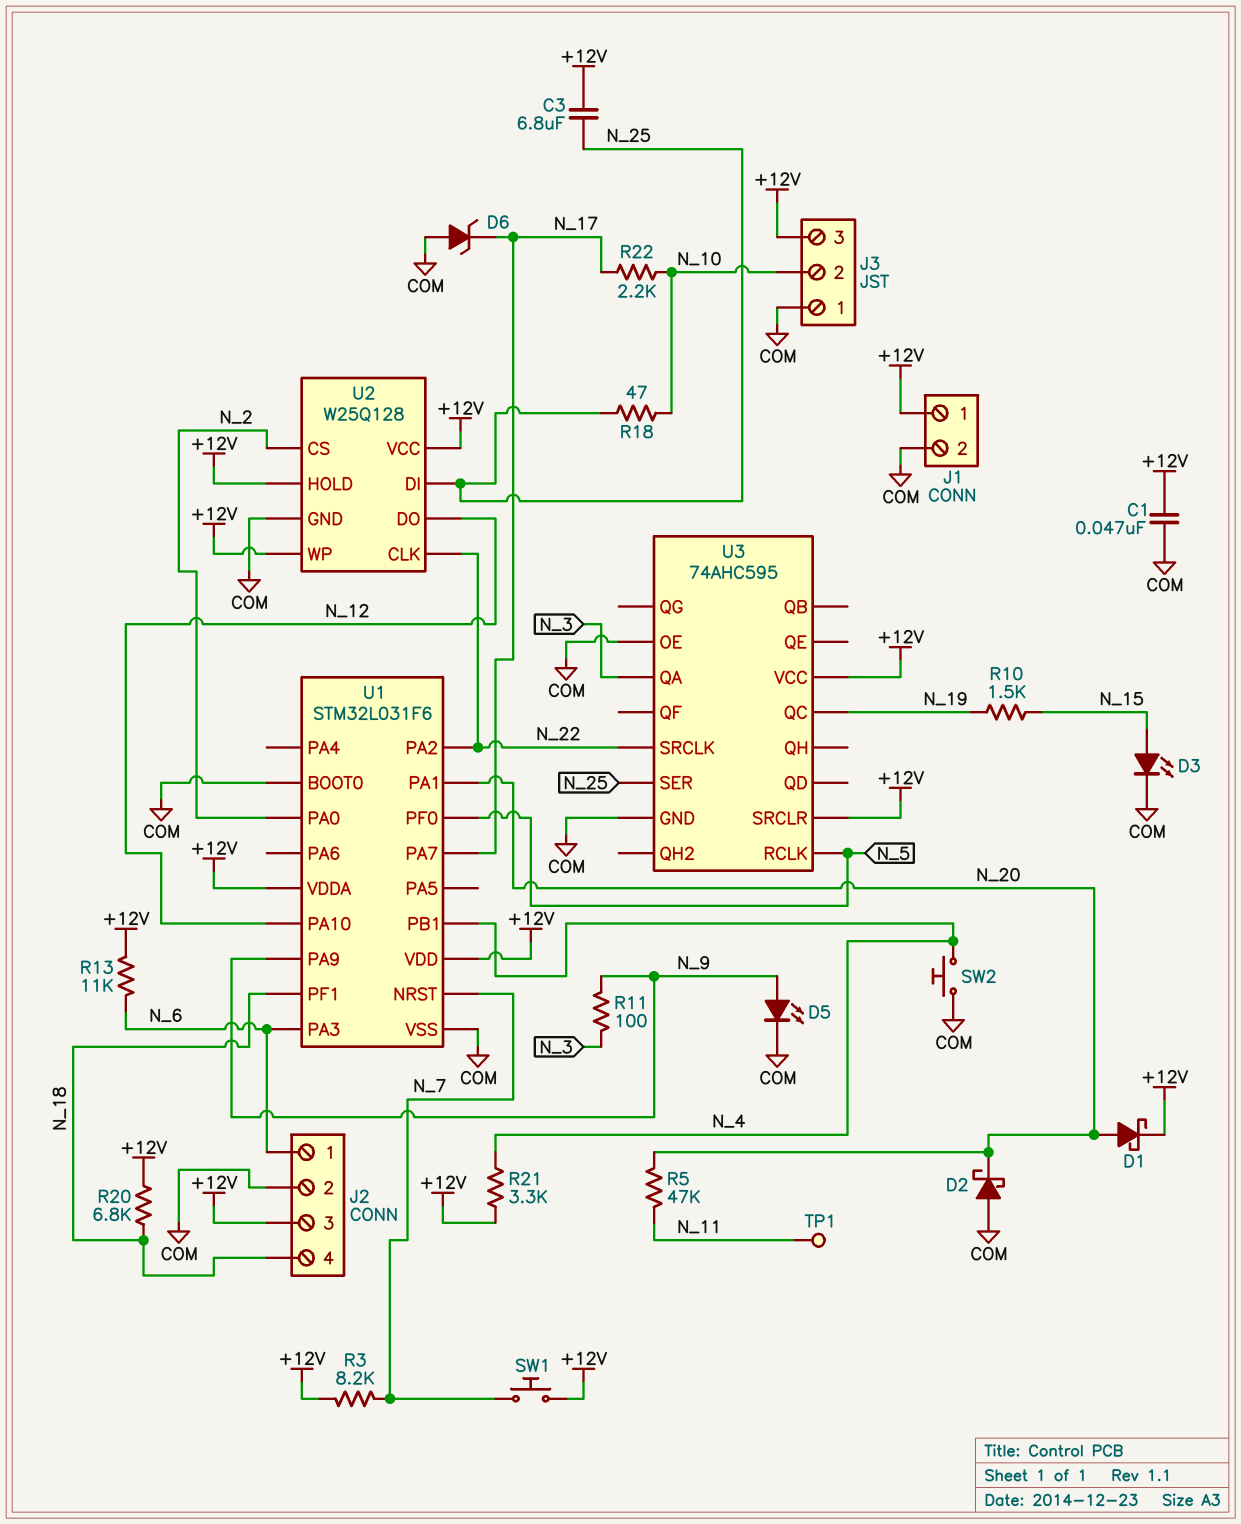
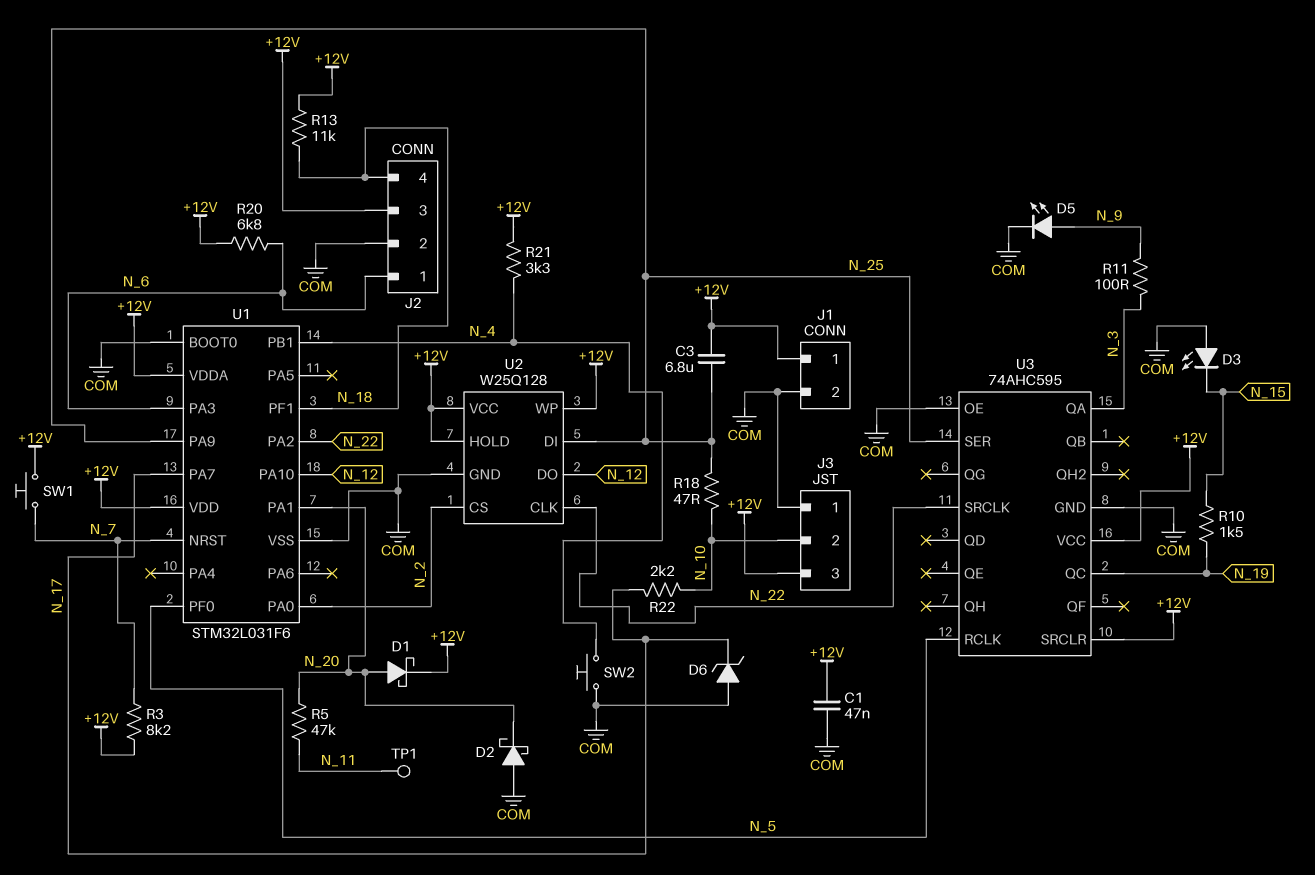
D3: LED (A N_15, K COM) -> LED (A COM, K N_15)
R13: 11k (+12V, N_6) -> 11k (+12V, N_18)
R20: 6.8k (+12V, N_18) -> 6.8k (+12V, N_6)
U1 pin PA9: N_9 -> N_25

